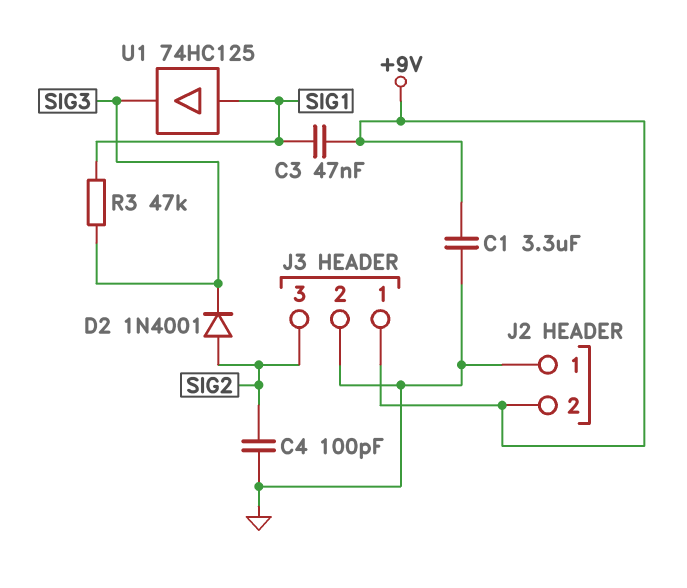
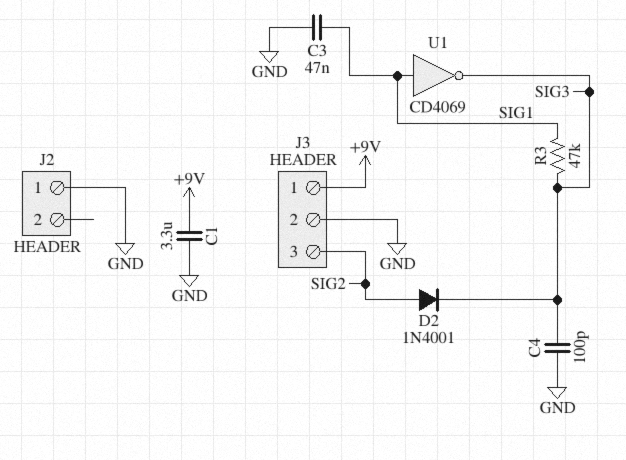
C3: 47nF (+9V, SIG1) -> 47nF (GND, SIG1)
C4: 100pF (GND, SIG2) -> 100pF (GND, SIG3)
J2 pin 2: +9V -> none
U1: buffer 74HC125 (in SIG1, out SIG3) -> NOT CD4069 (in SIG1, out SIG3)

